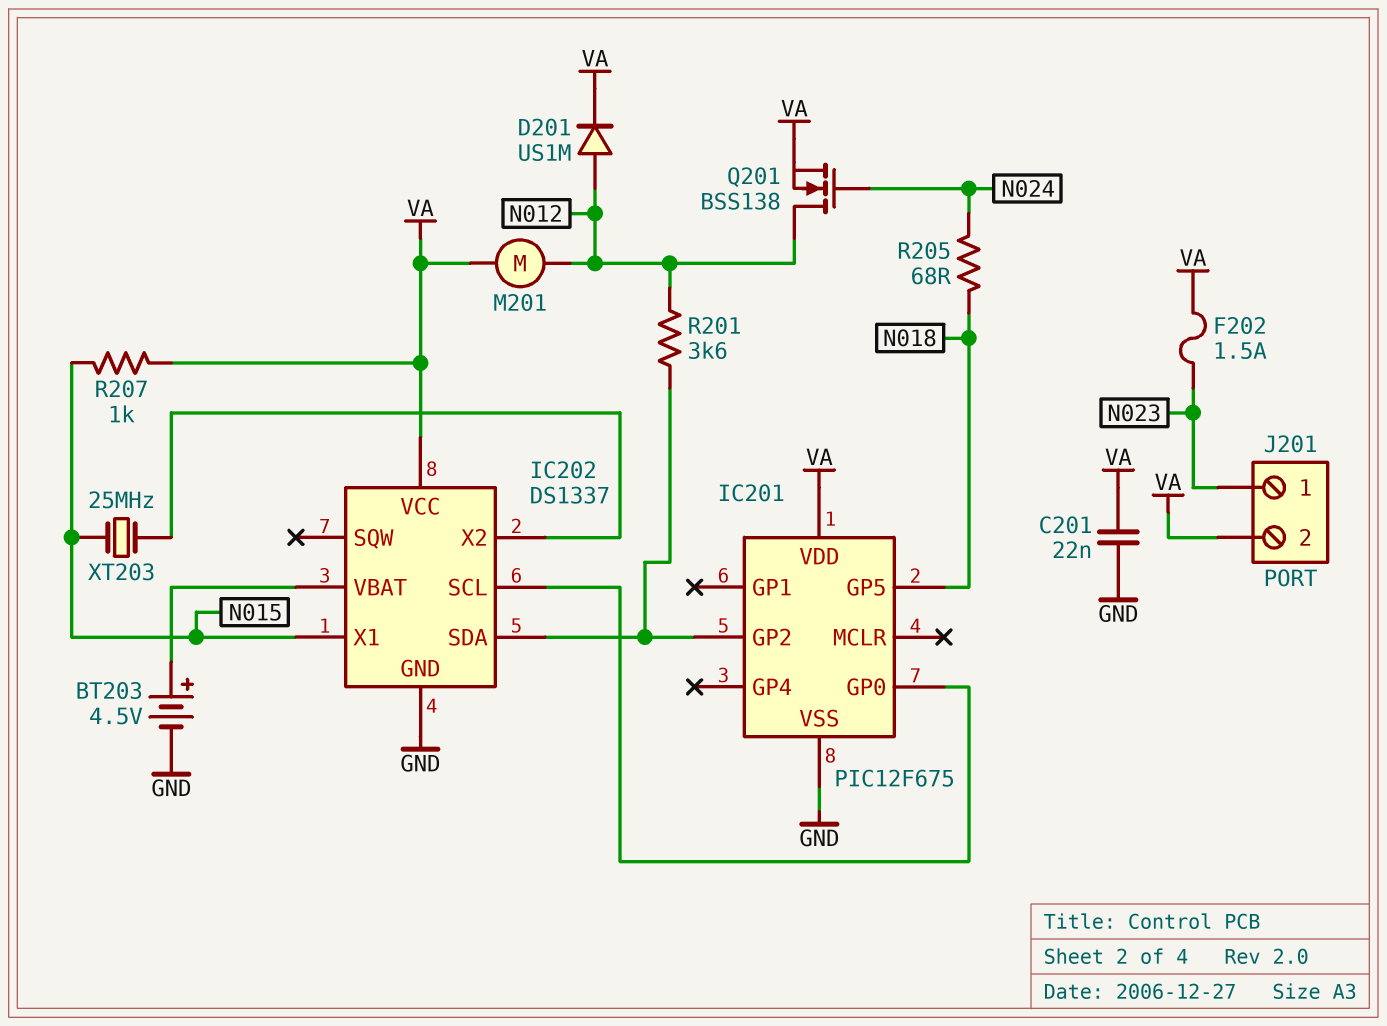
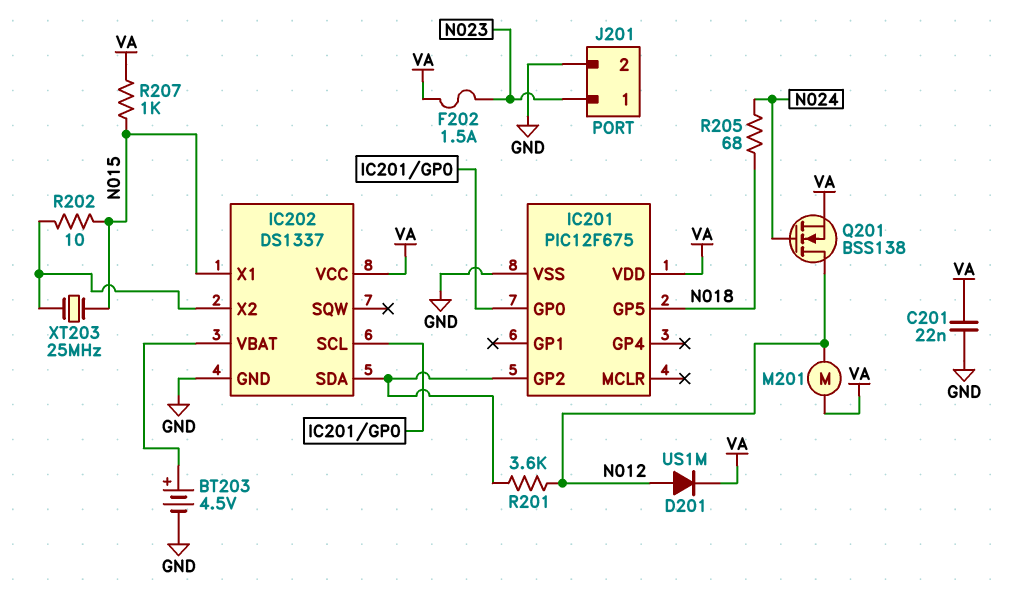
J201 pin 2: VA -> GND
R202: none -> 10 (IC202/X2, N015)

